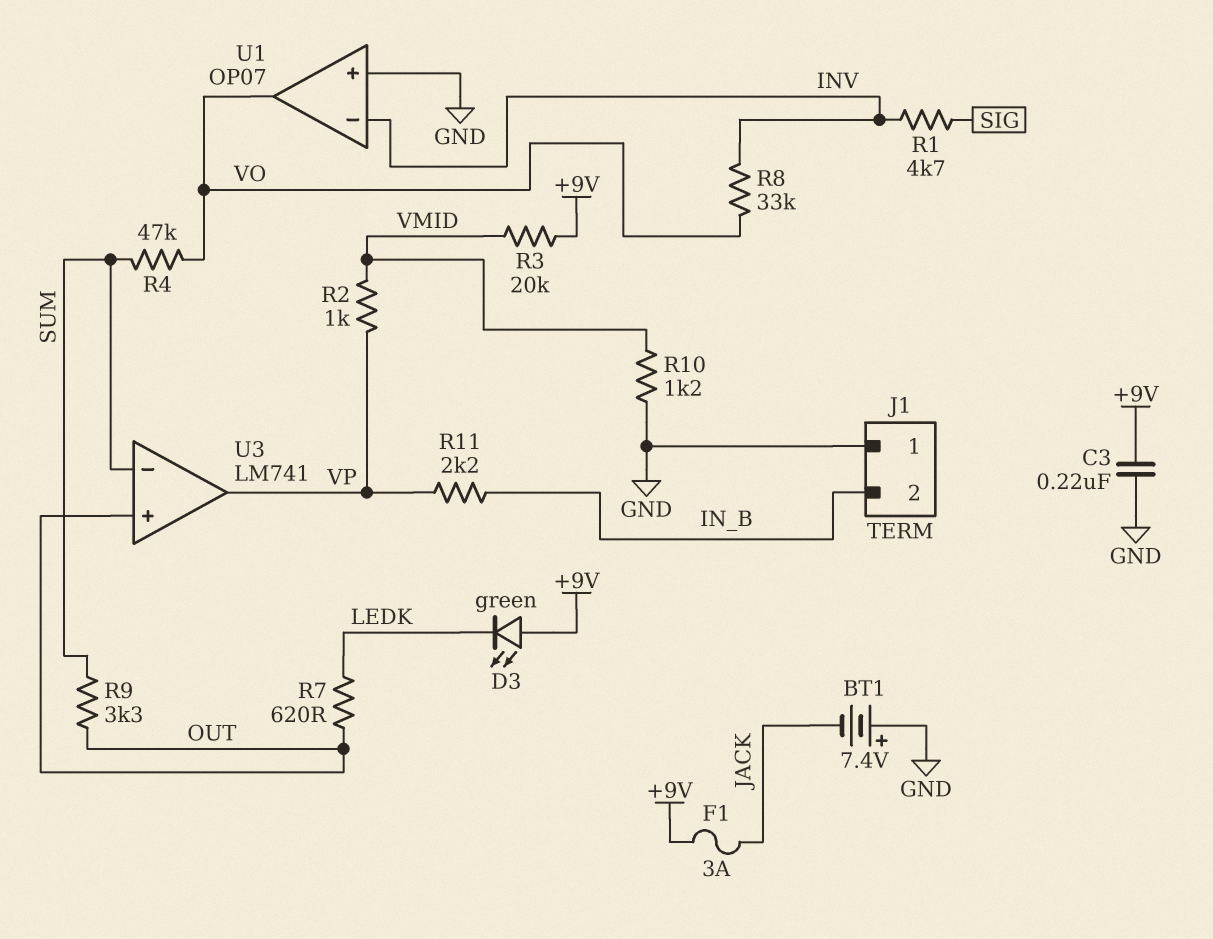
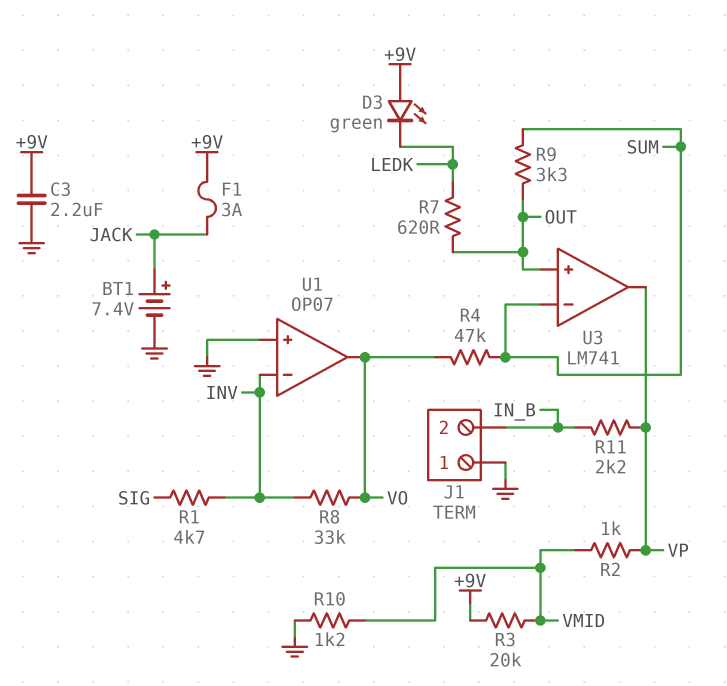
BT1: 7.4V (plus GND, minus JACK) -> 7.4V (plus JACK, minus GND)
C3: 220nF (+9V, GND) -> 2.2uF (+9V, GND)

